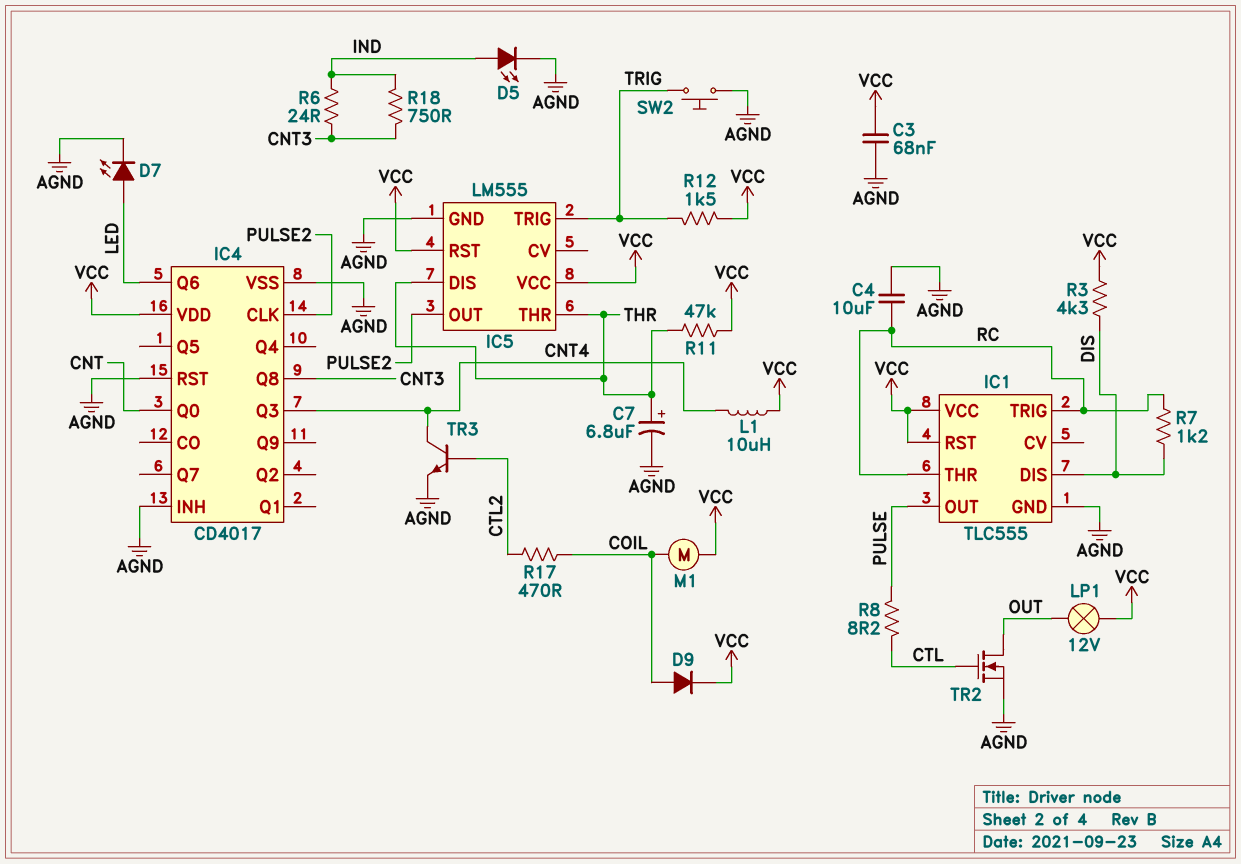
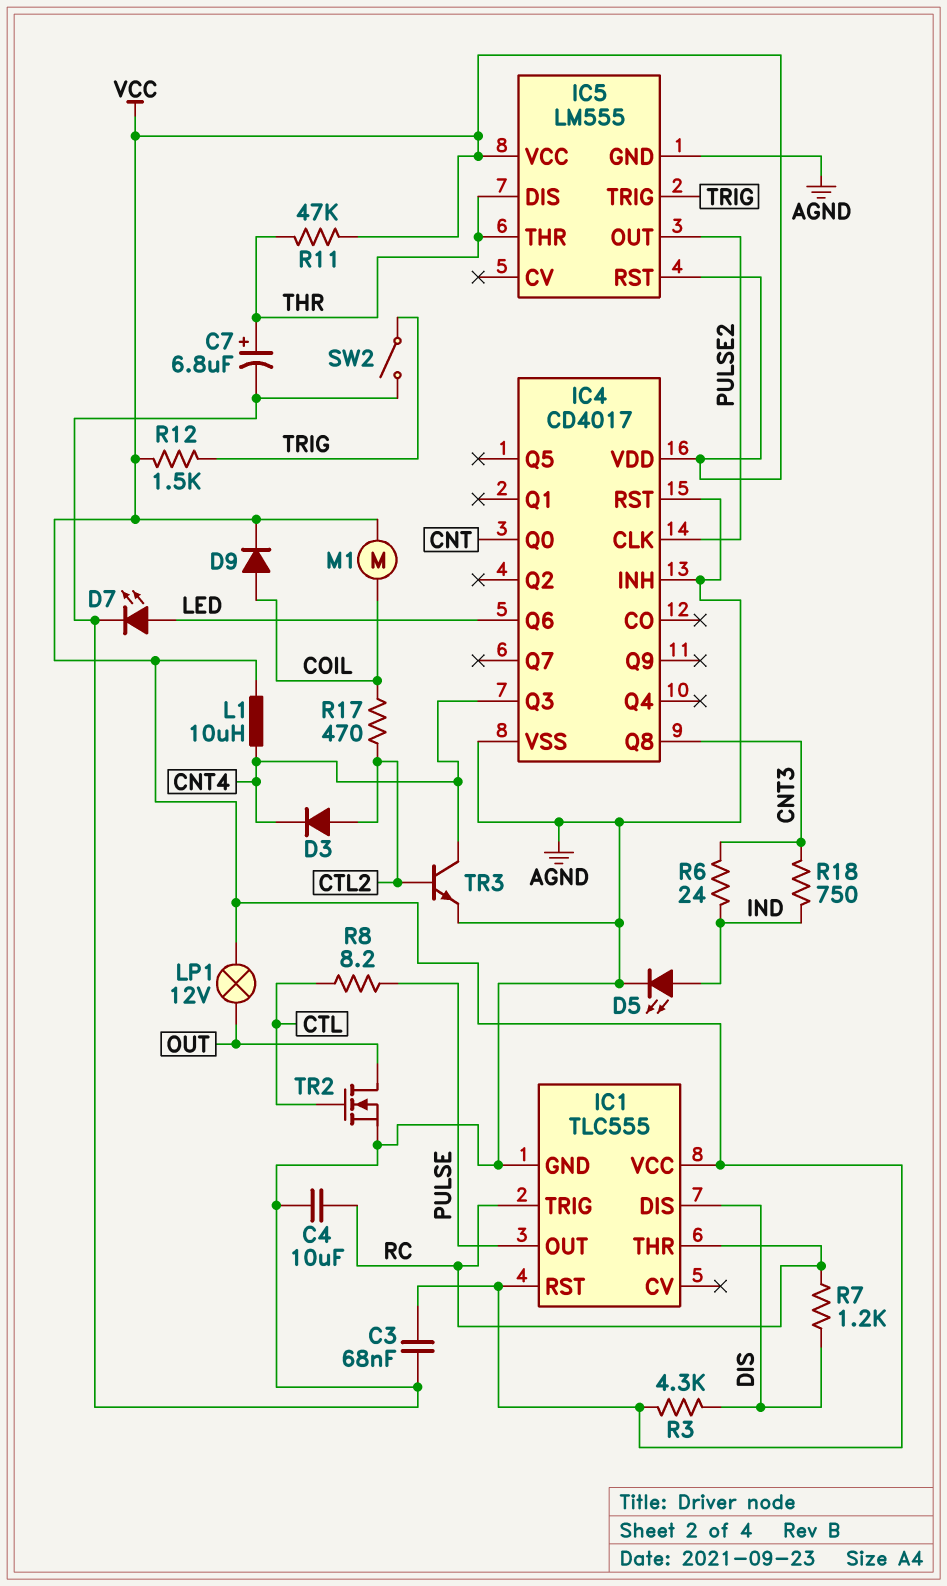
D3: none -> diode (A CTL2, K CNT4)
SW2: button (AGND, TRIG) -> switch (AGND, TRIG)

